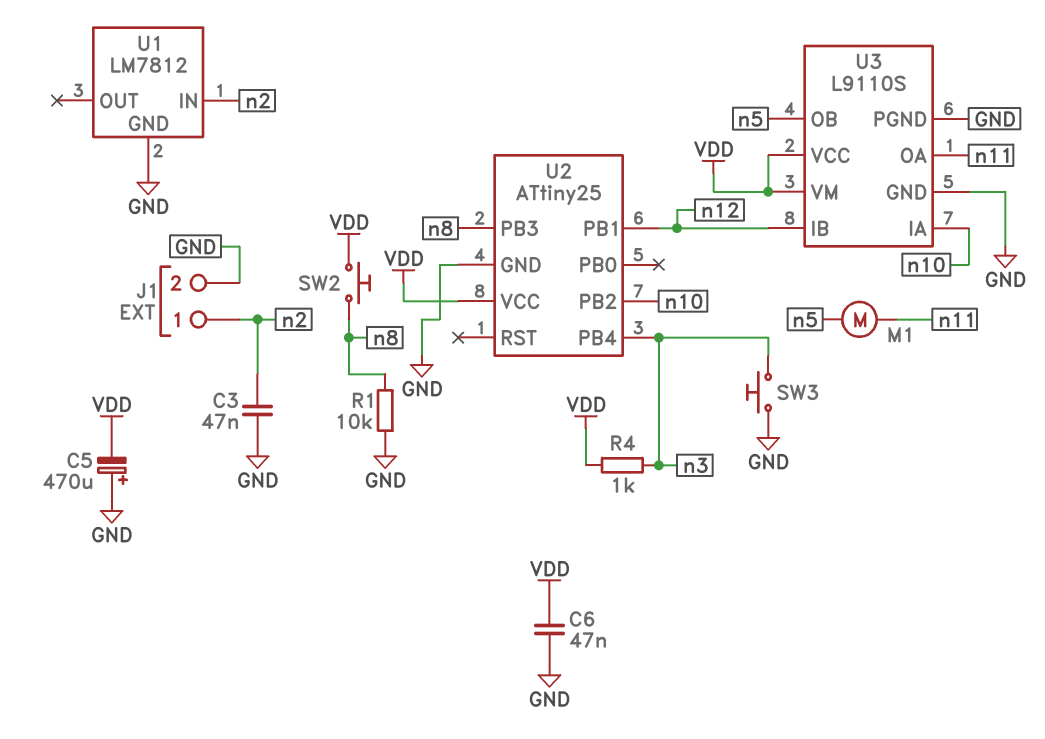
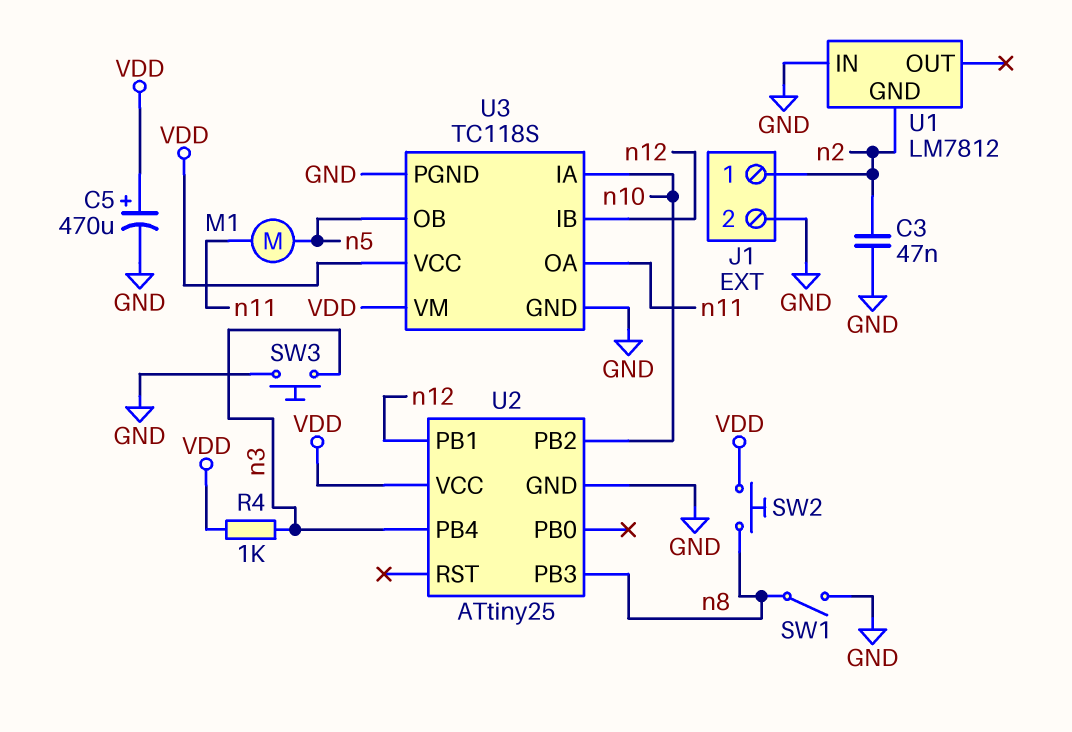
C5: 470uF (plus GND, minus VDD) -> 470uF (plus VDD, minus GND)
C6: 47nF (GND, VDD) -> none
R1: 10k (GND, n8) -> none
SW1: none -> switch (GND, n8)
U1 pin GND: GND -> n2
U1 pin IN: n2 -> GND
U3: L9110S -> TC118S

